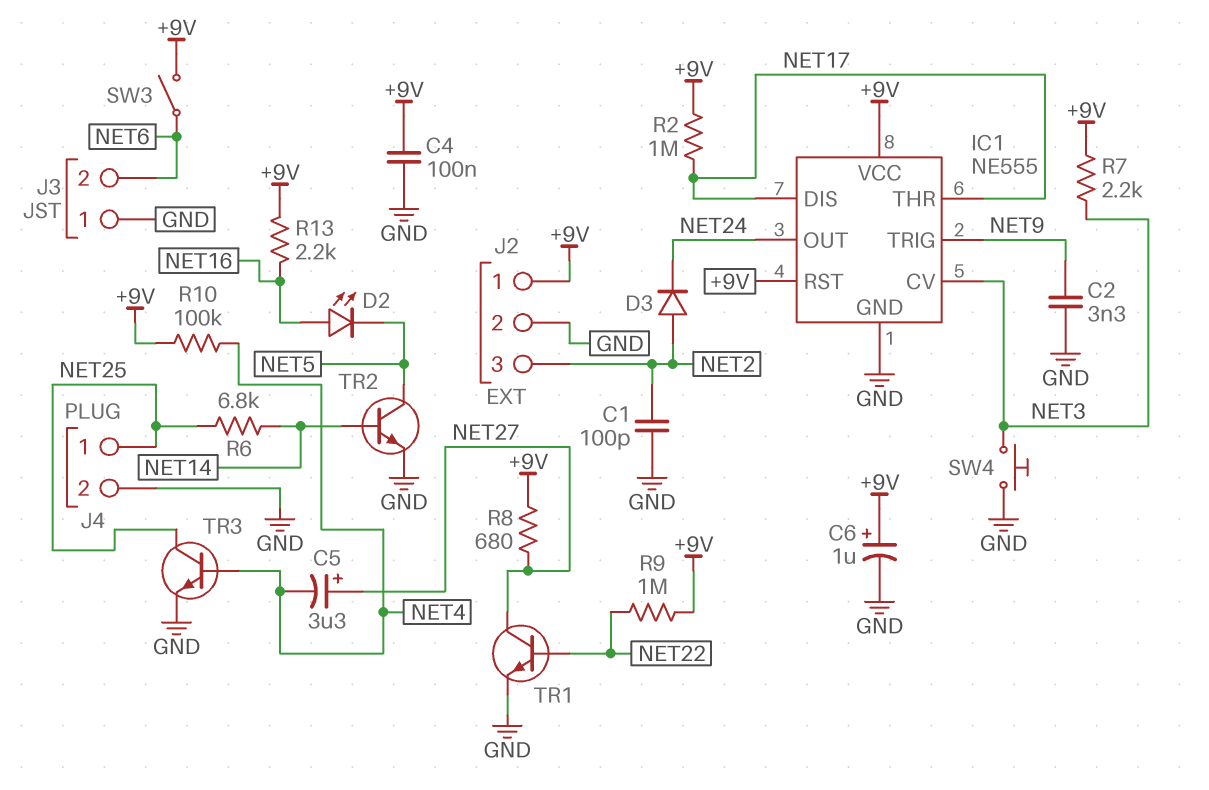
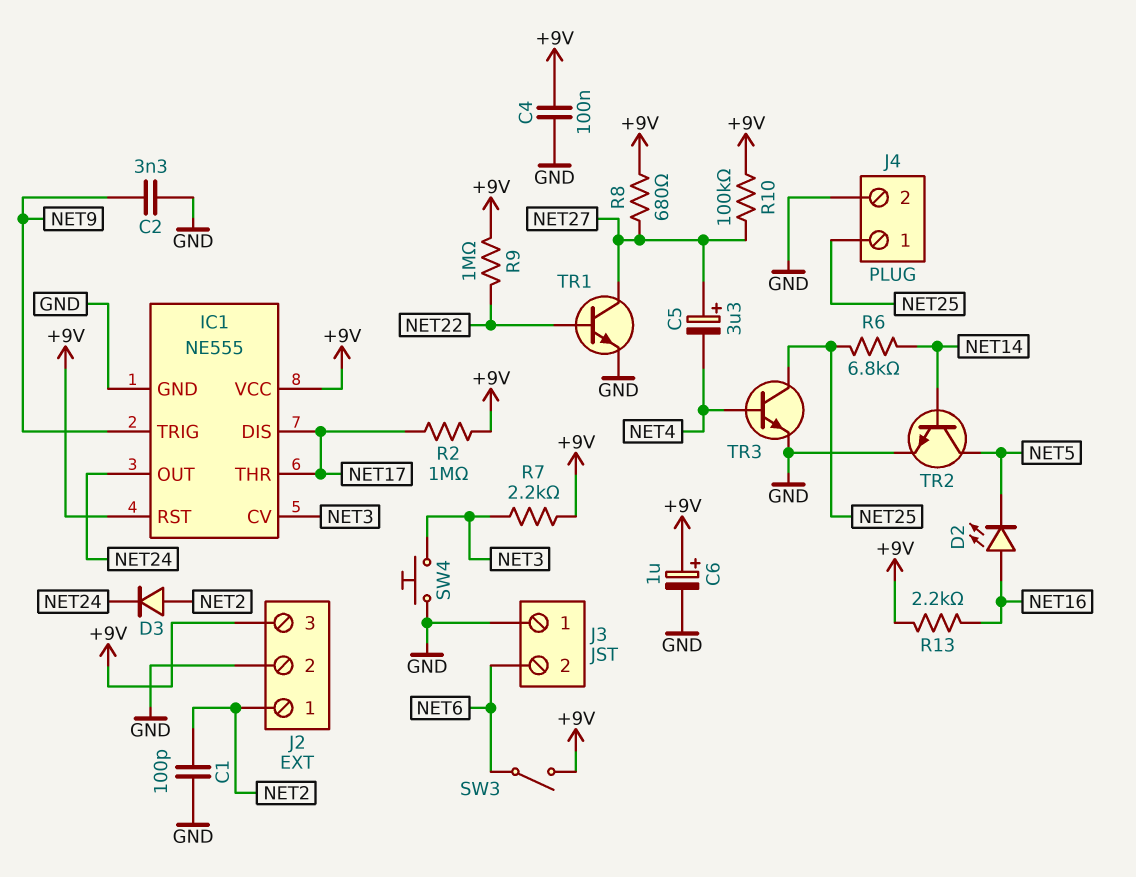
J2 pin 1: +9V -> NET2
J2 pin 3: NET2 -> +9V
R10: 100k (+9V, NET4) -> 100k (+9V, NET27)

